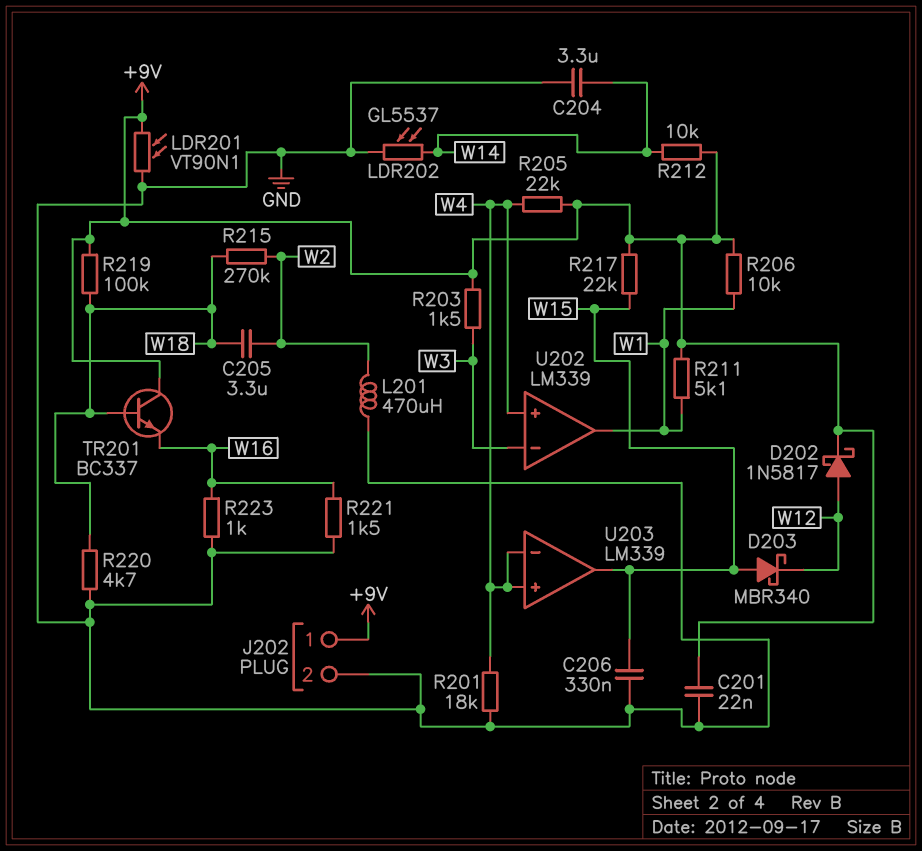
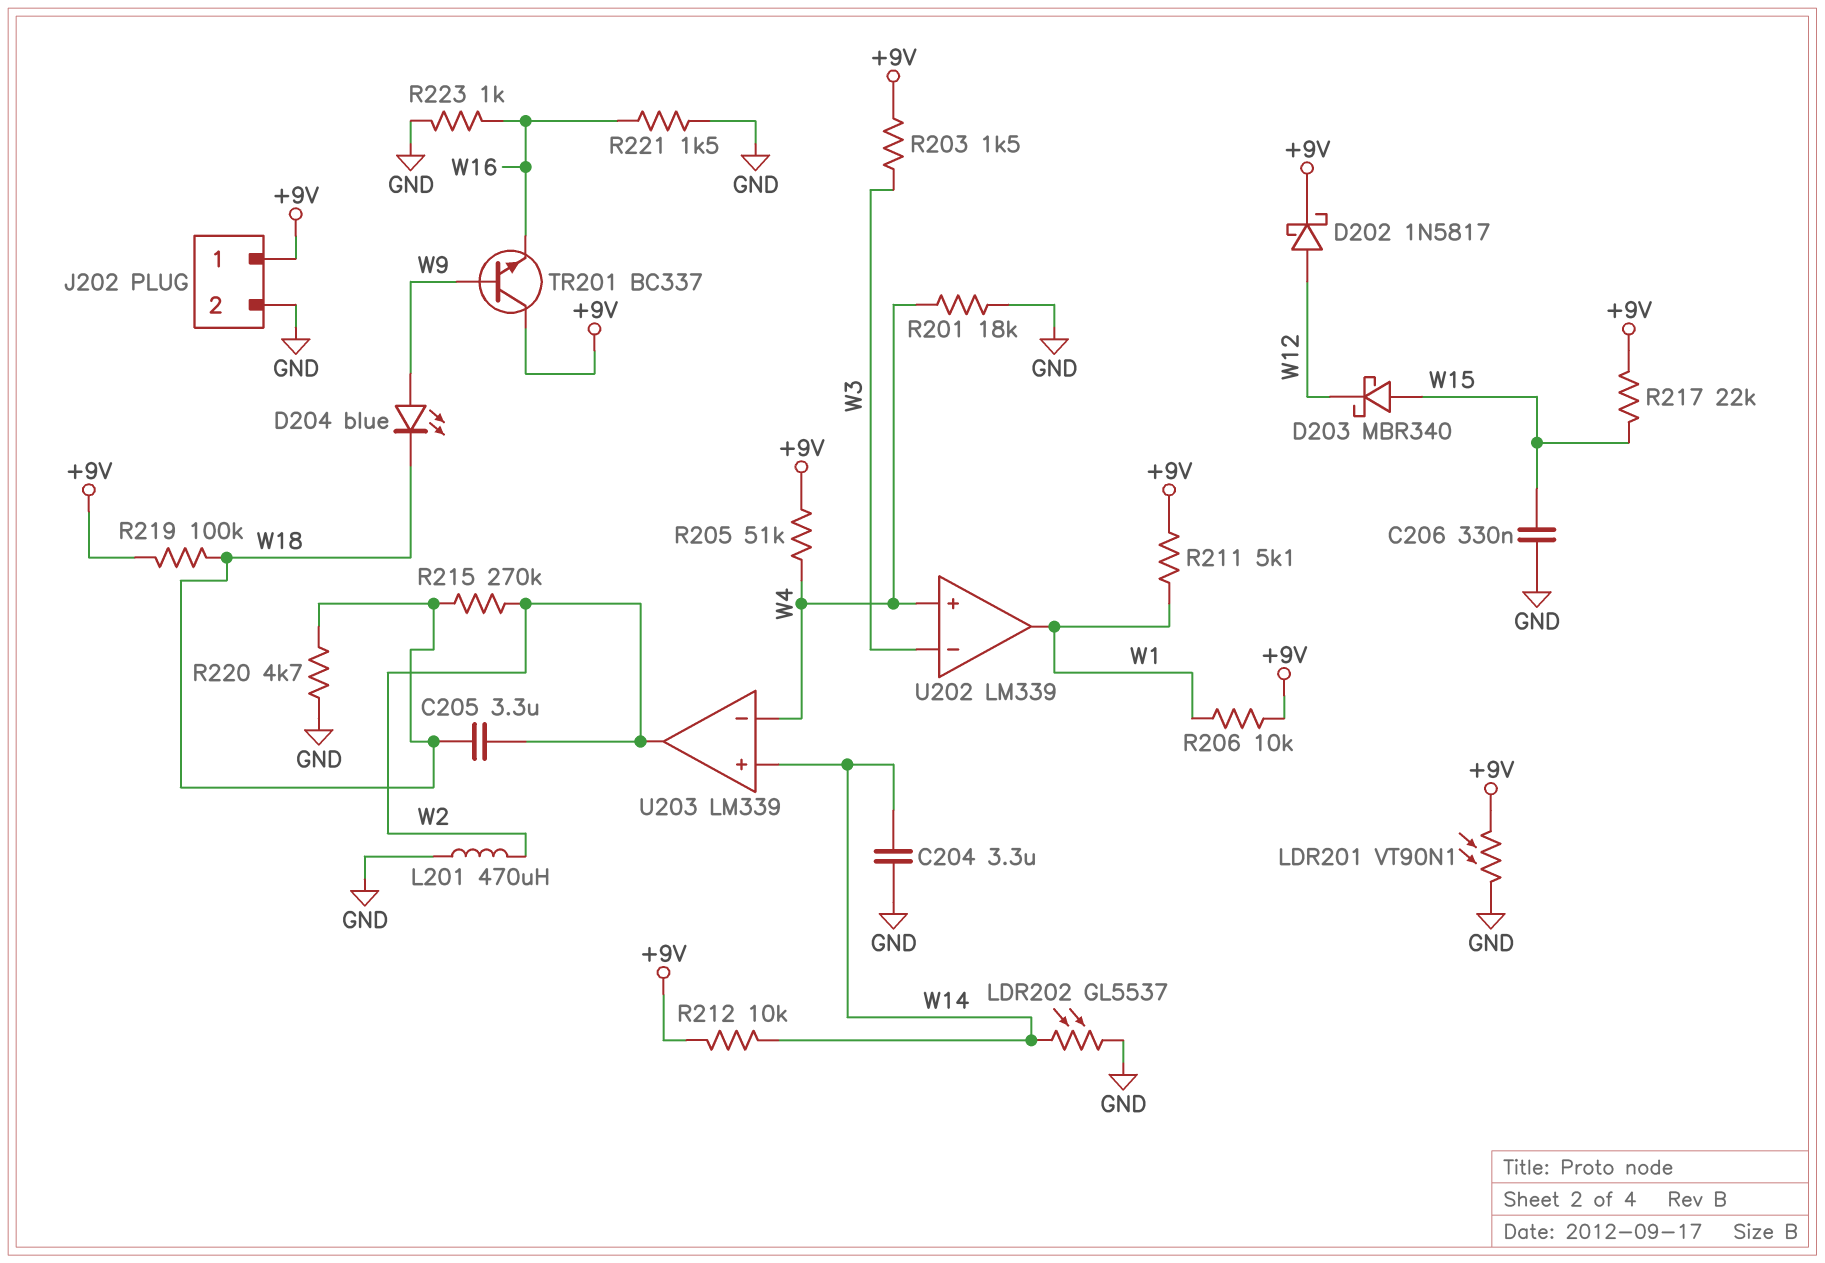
C201: 22nF (+9V, GND) -> none
D204: none -> LED blue (A W9, K W18)
R205: 22k (+9V, W4) -> 51k (+9V, W4)
TR201: NPN BC337 (B W18, C +9V, E W16) -> NPN BC337 (B W9, C +9V, E W16)
U203 pin in+: W4 -> W14
U203 pin out: W15 -> W2

